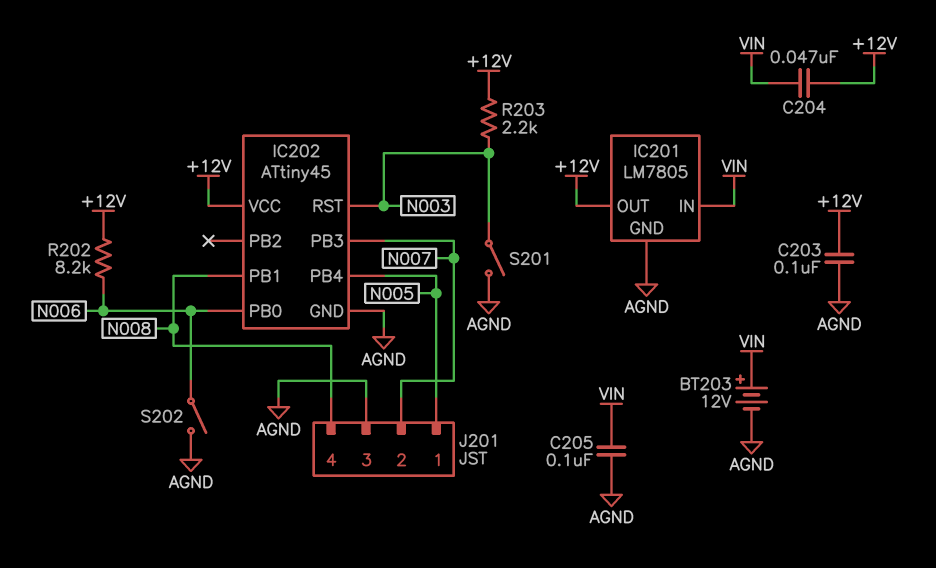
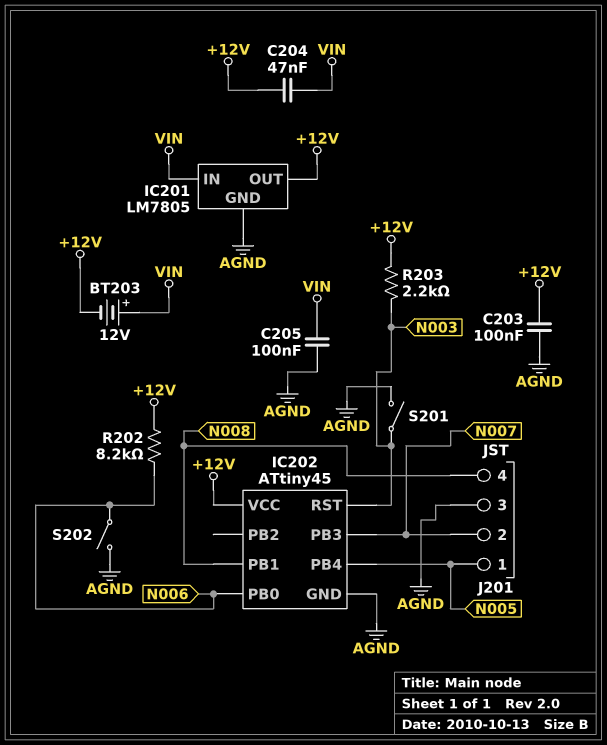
BT203: 12V (plus VIN, minus AGND) -> 12V (plus VIN, minus +12V)

